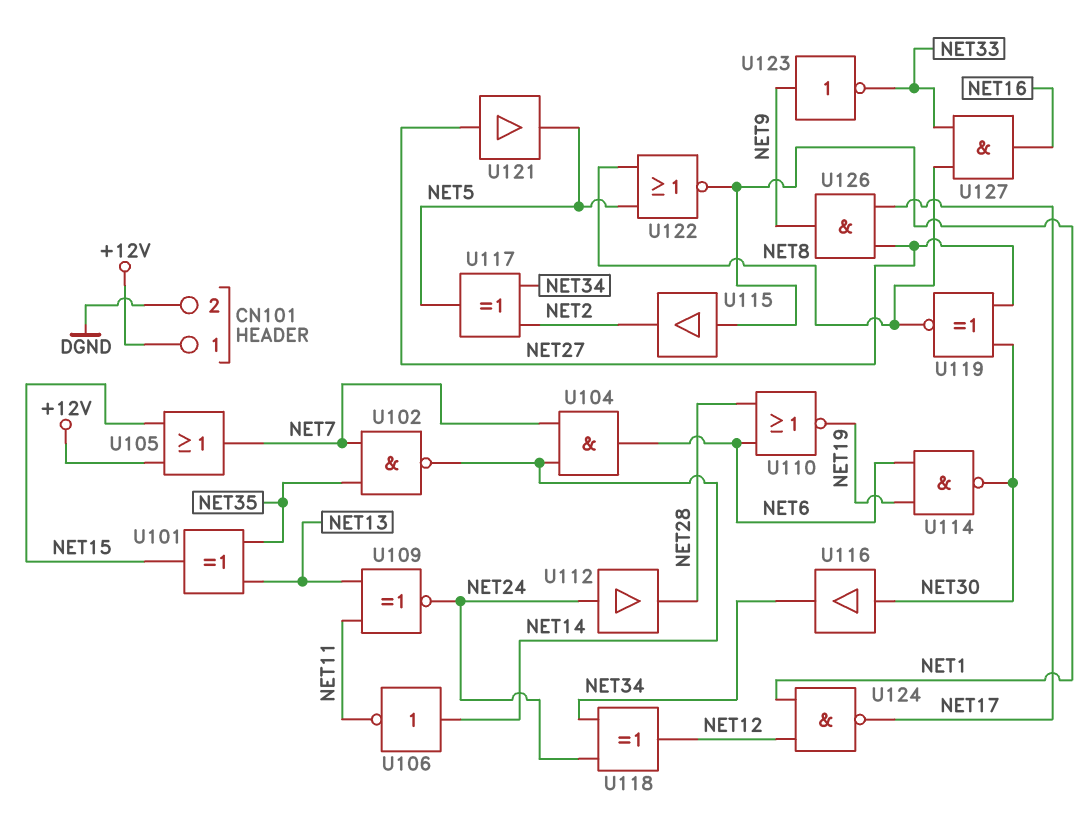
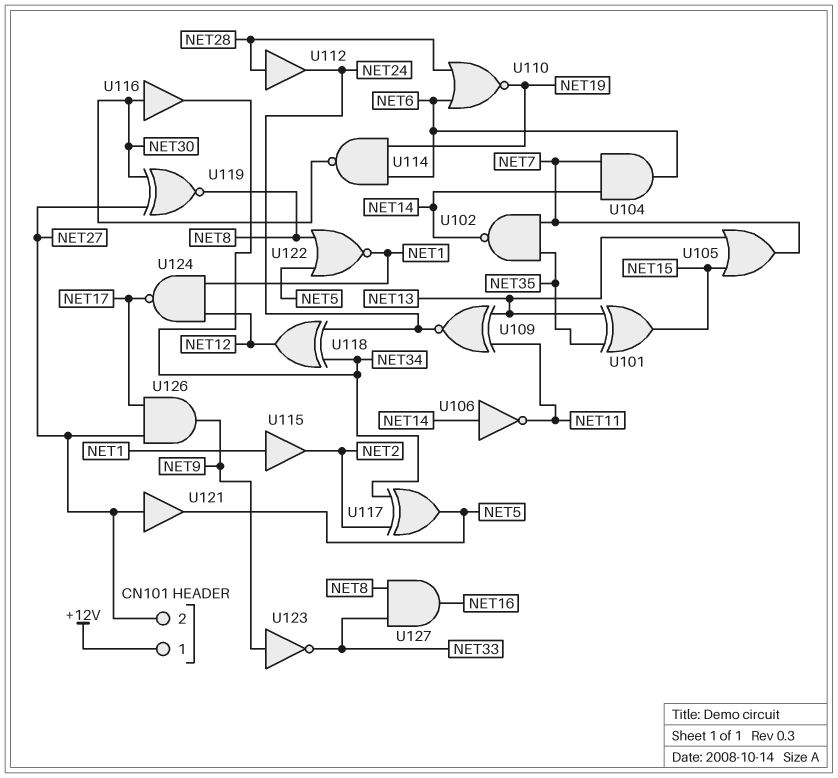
CN101 pin 2: DGND -> NET27
U105: OR (in +12V, in NET15, out NET7) -> OR (in NET13, in NET15, out NET7)
U112: buffer (in NET24, out NET28) -> buffer (in NET28, out NET24)

